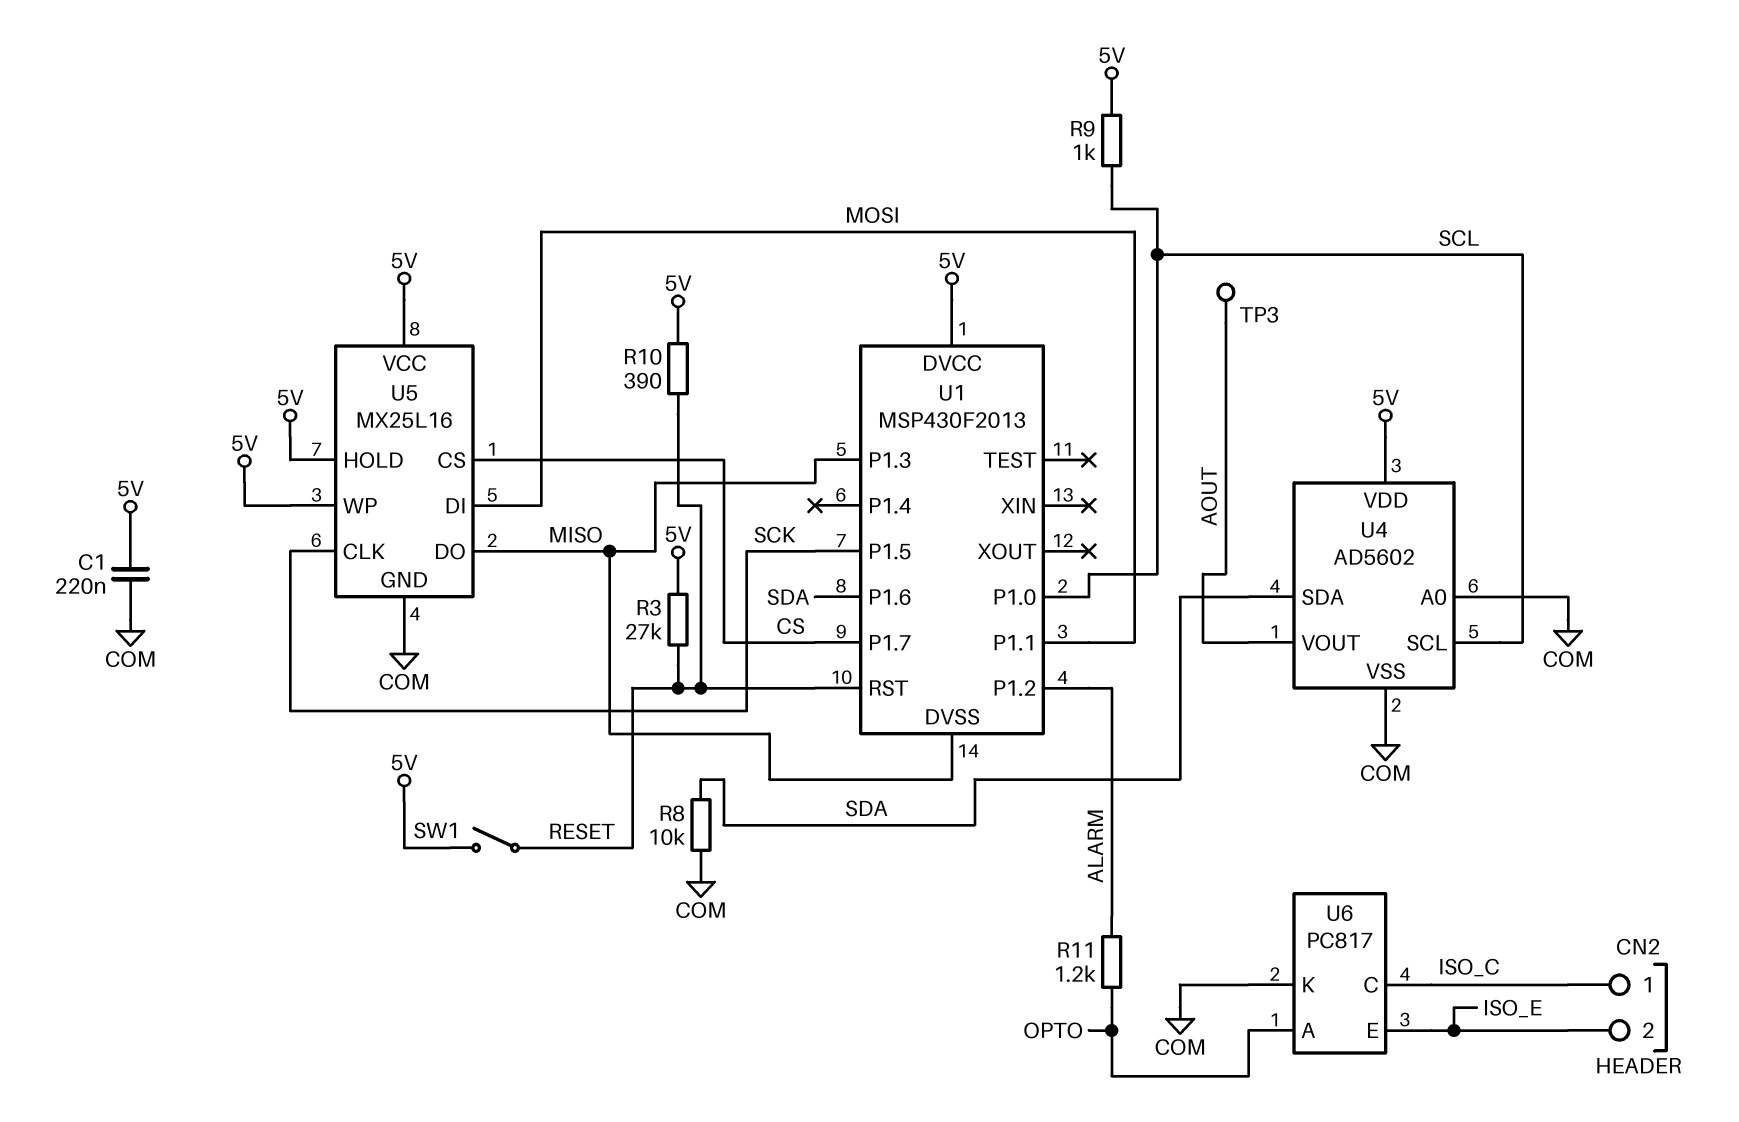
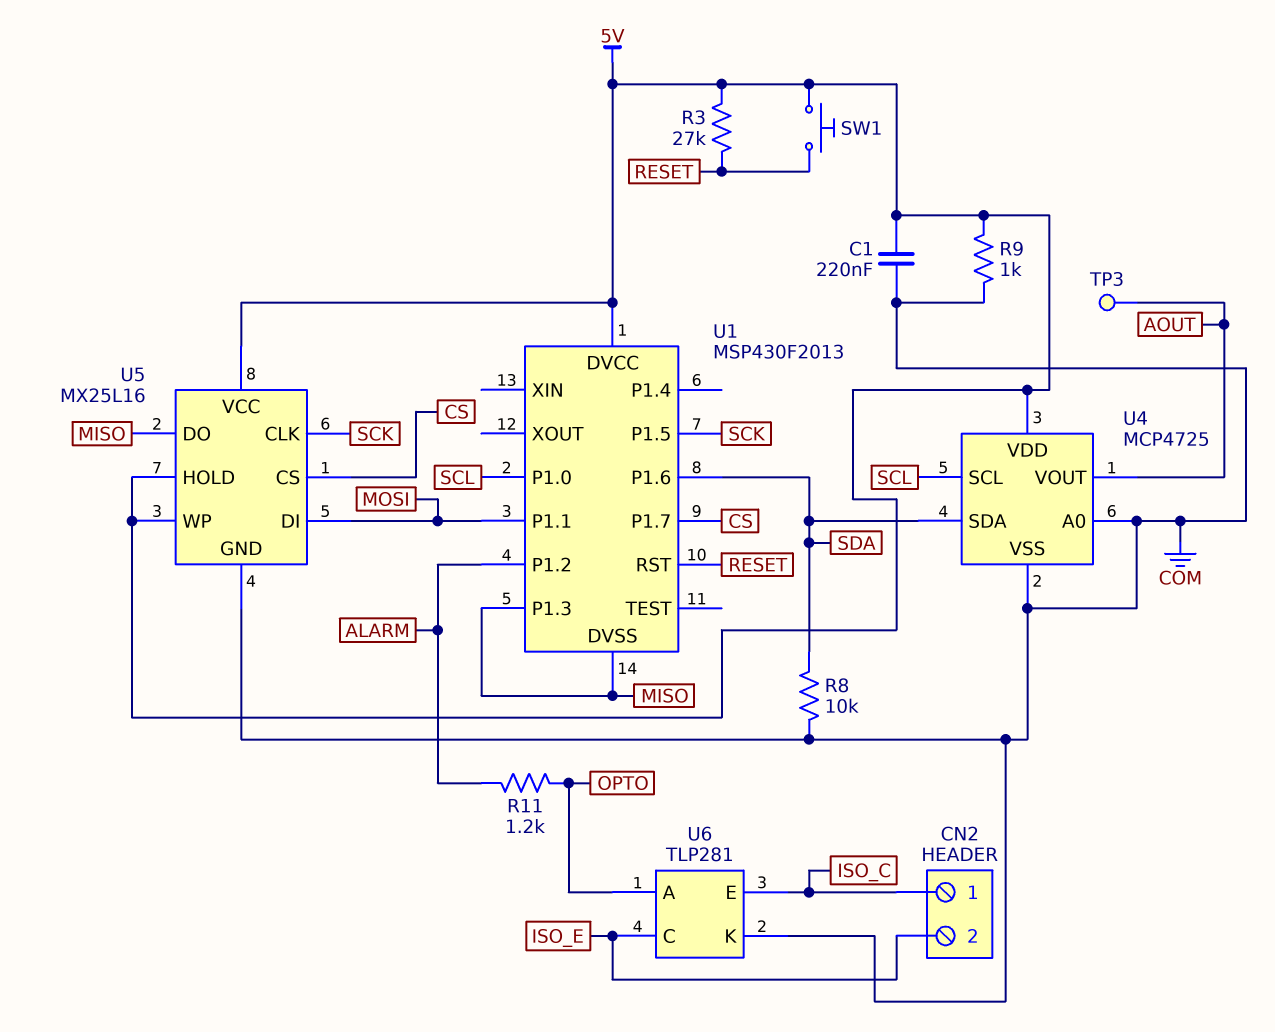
R9: 1k (5V, SCL) -> 1k (5V, COM)
R10: 390 (5V, RESET) -> none
SW1: switch (5V, RESET) -> button (5V, RESET)
U4: AD5602 -> MCP4725
U6: PC817 -> TLP281
U6 pin C: ISO_C -> ISO_E
U6 pin E: ISO_E -> ISO_C

